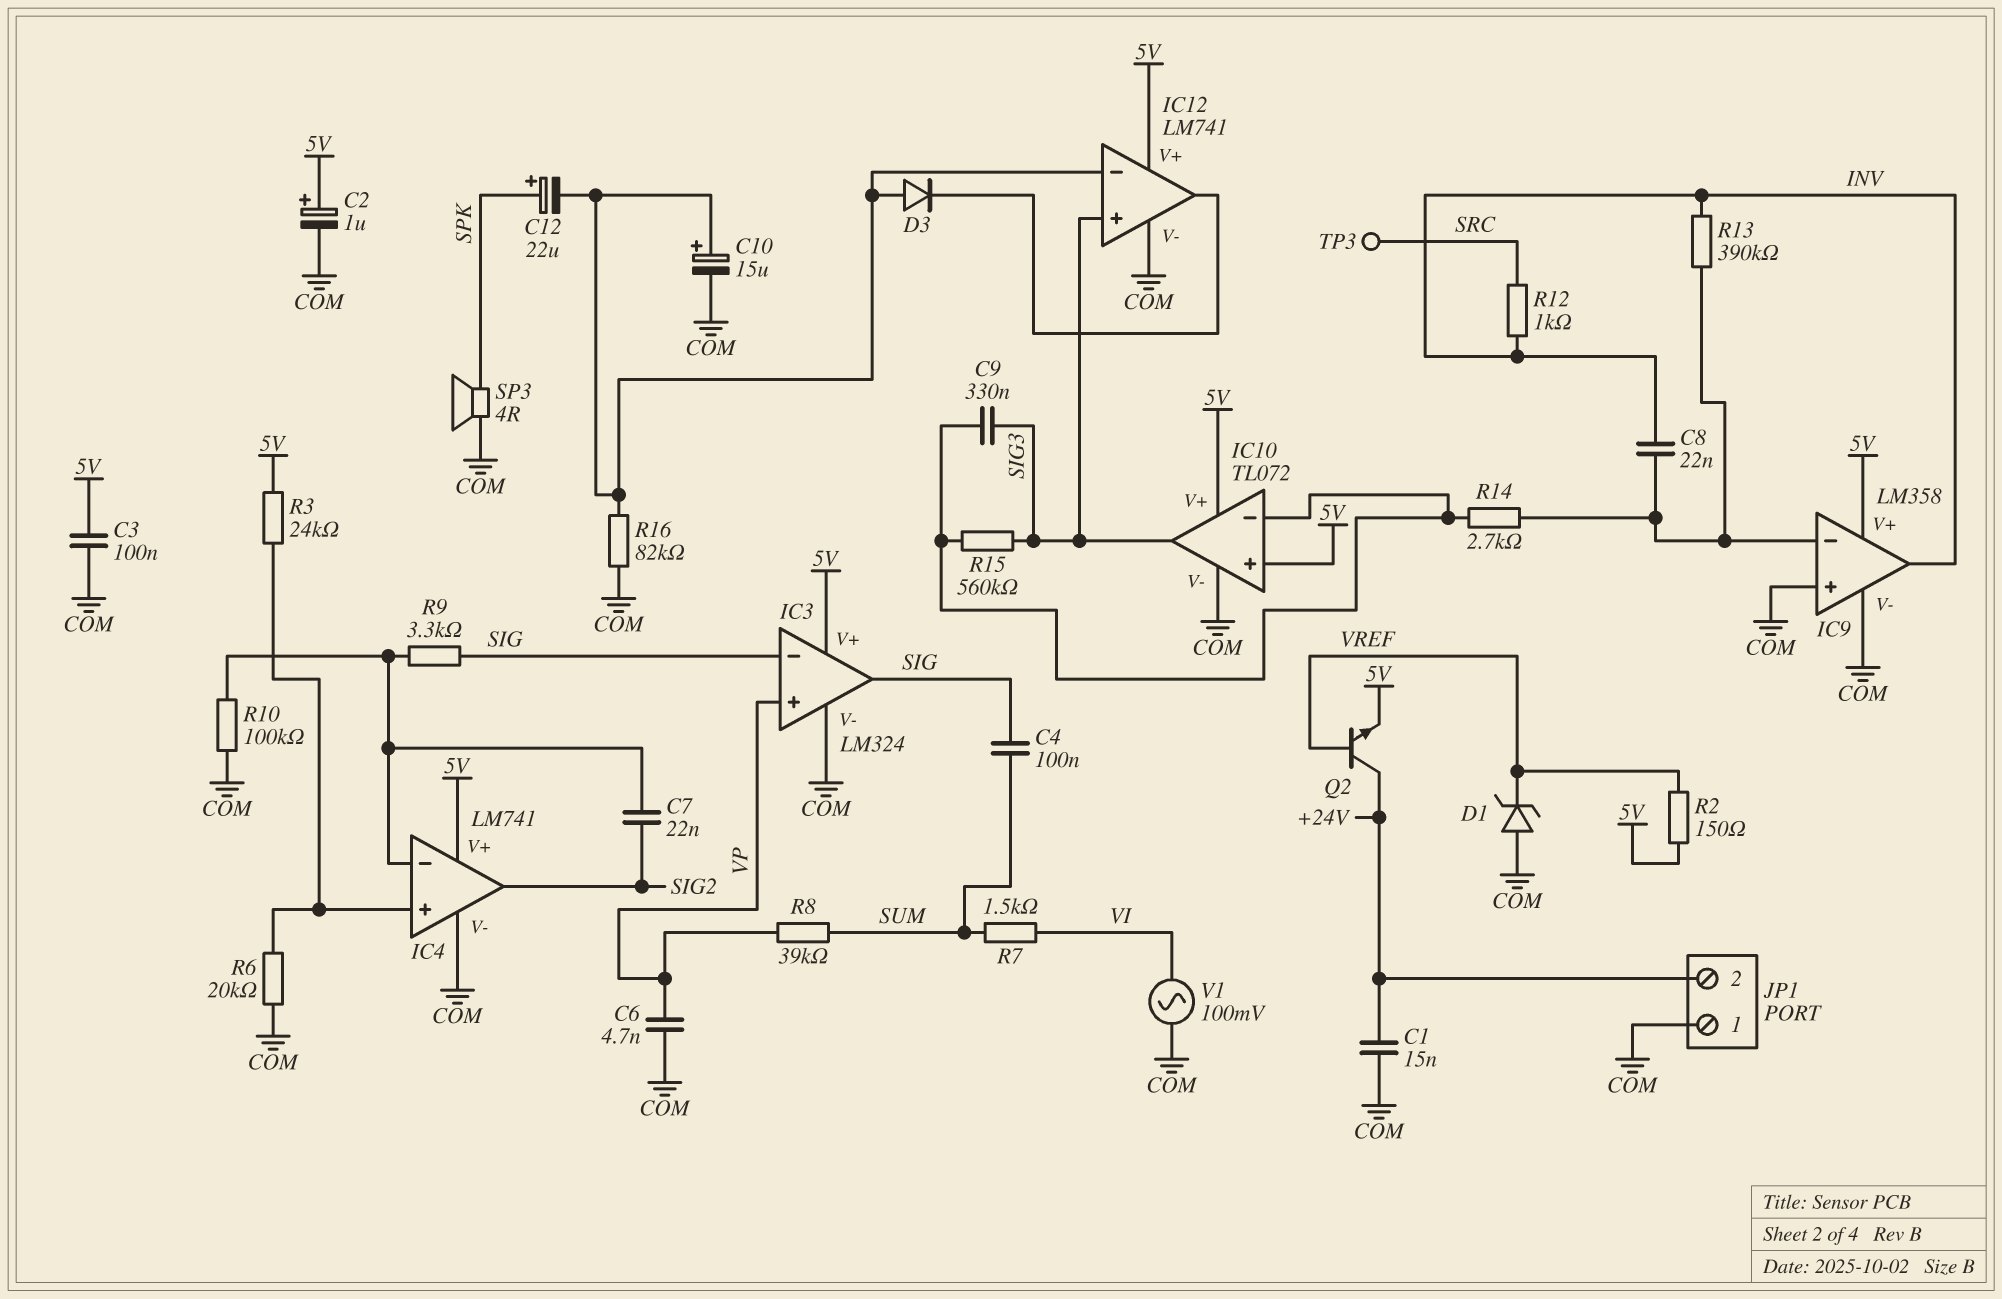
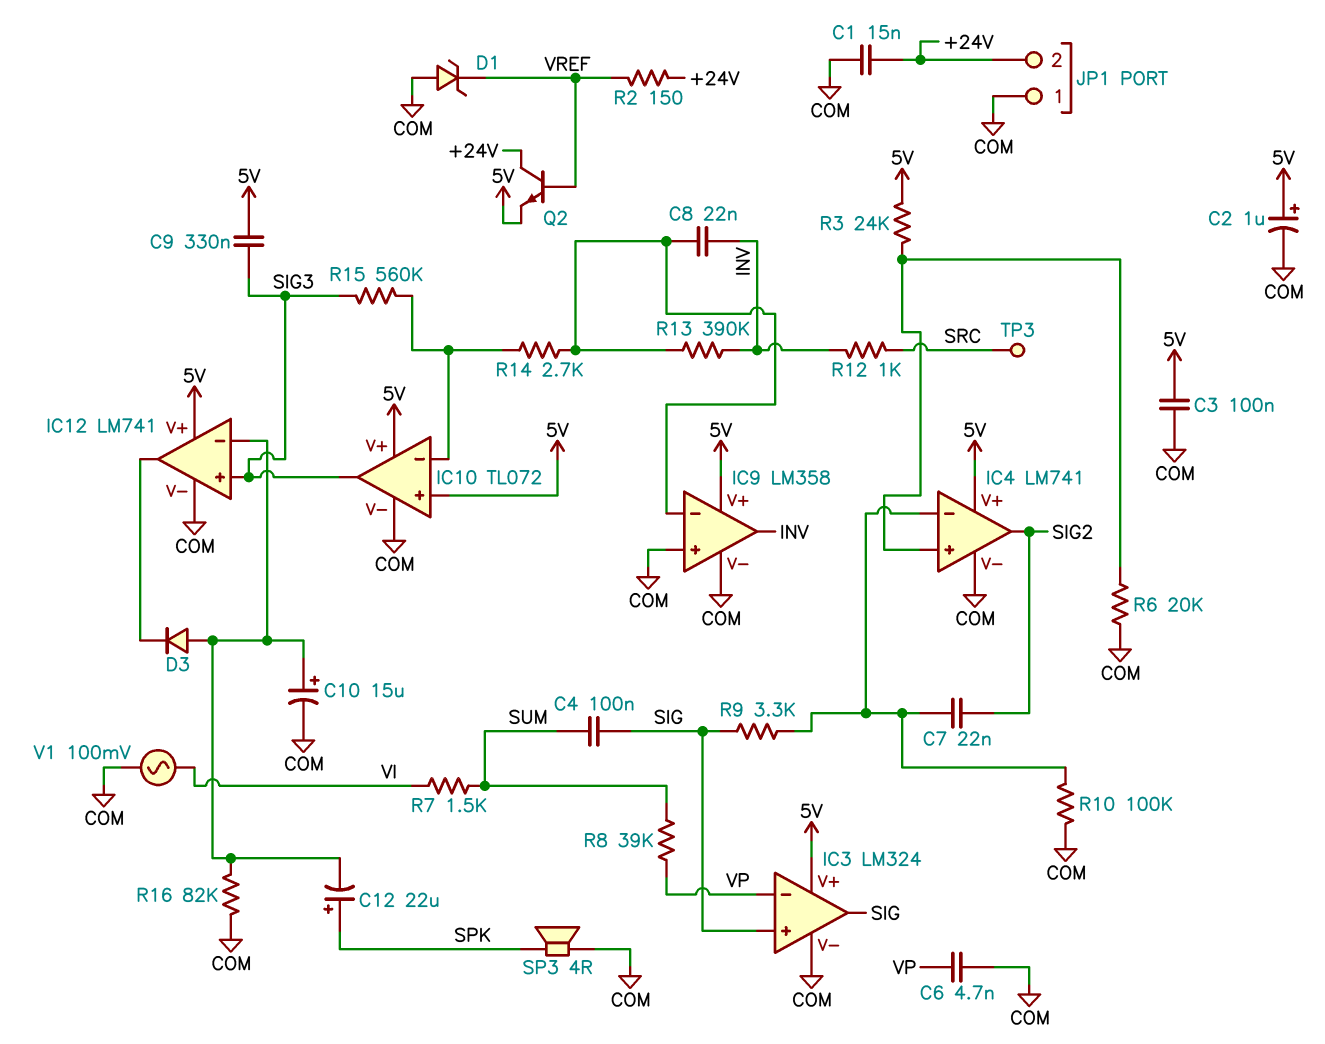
C9: 330nF (IC10/in-, SIG3) -> 330nF (5V, SIG3)
IC3 pin in+: VP -> SIG
IC3 pin in-: SIG -> VP
R2: 150 (5V, VREF) -> 150 (+24V, VREF)

